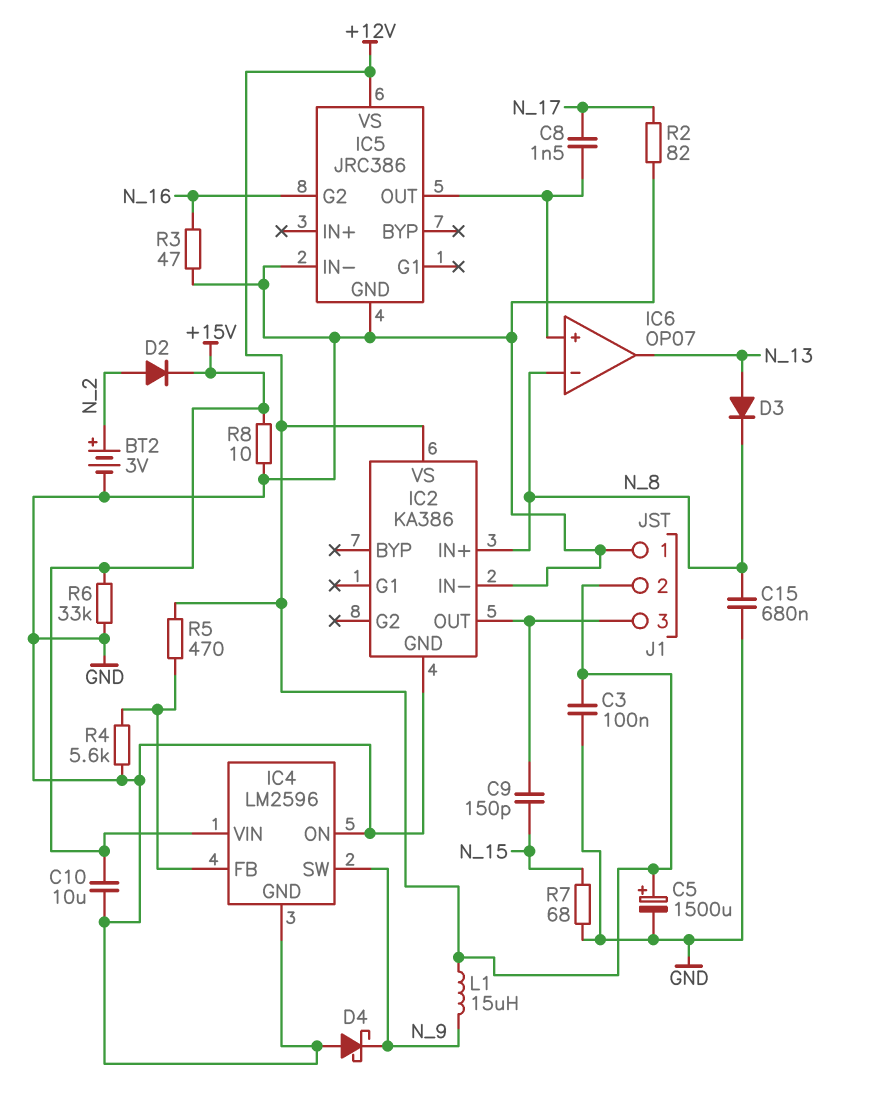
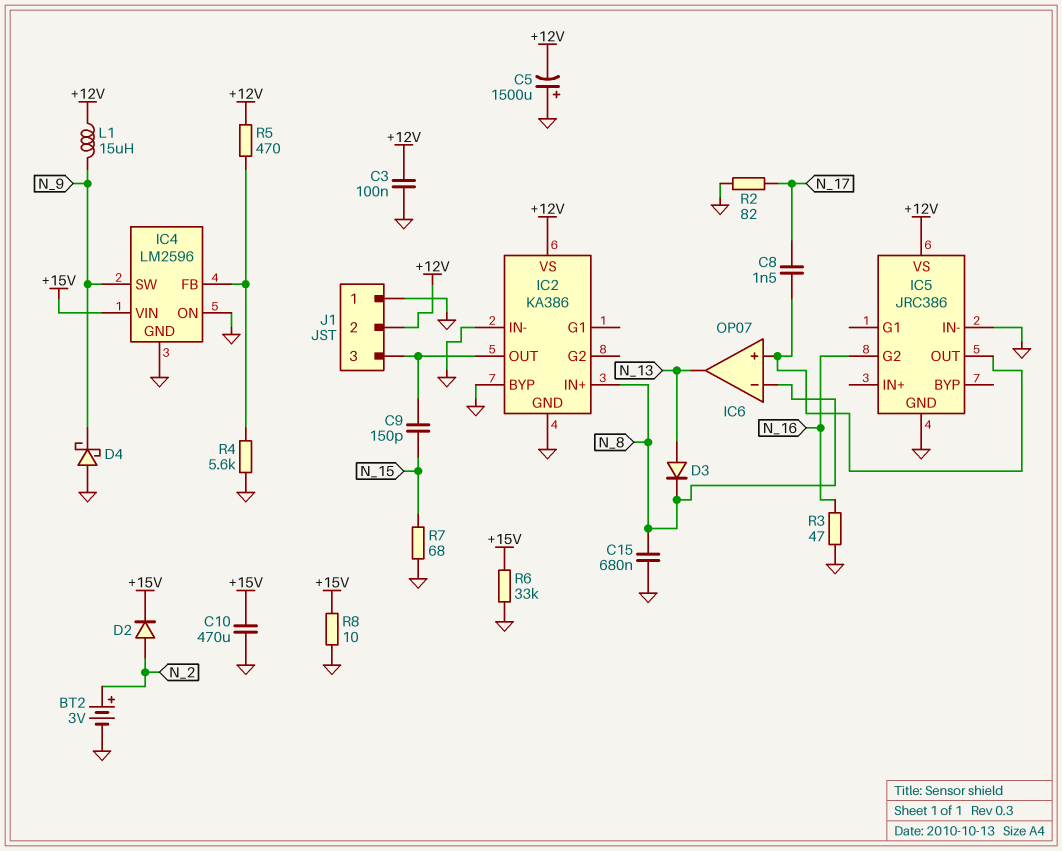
C5: 1500uF (plus +12V, minus GND) -> 1500uF (plus GND, minus +12V)
C10: 10uF (+15V, GND) -> 470uF (+15V, GND)
IC2 pin BYP: none -> GND

